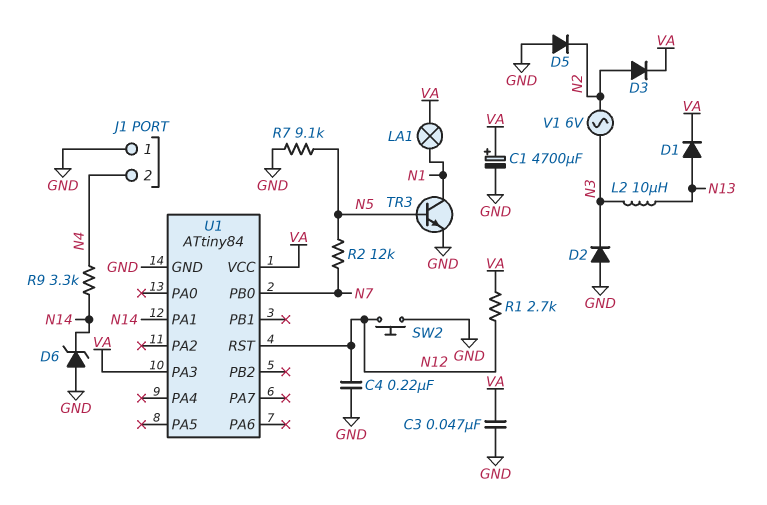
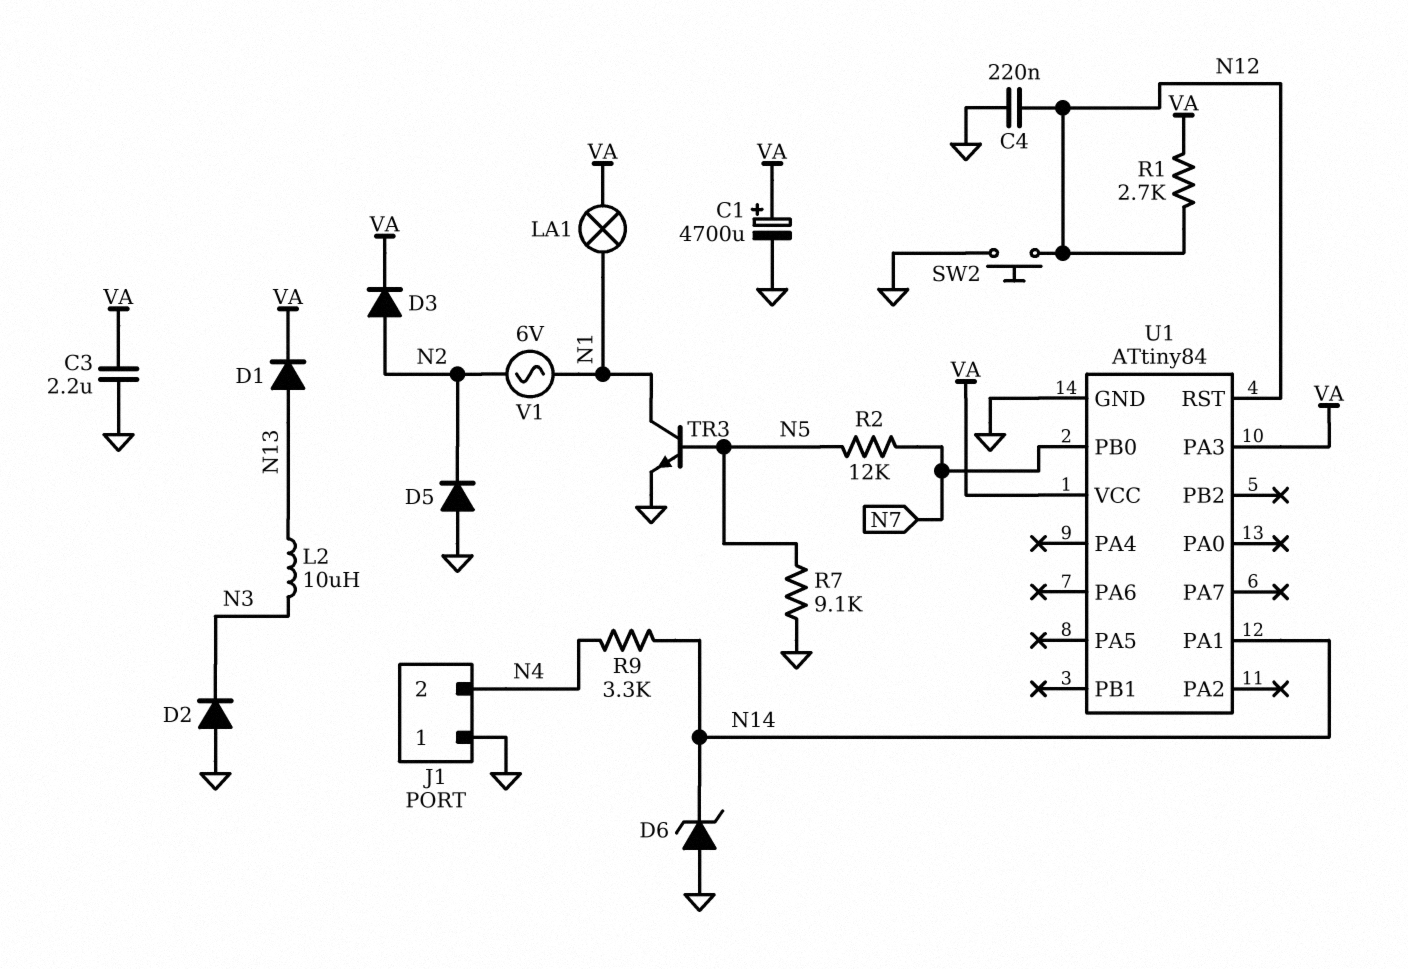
C3: 47nF (GND, VA) -> 2.2uF (GND, VA)
V1: AC 6V (N2, N3) -> AC 6V (N1, N2)

